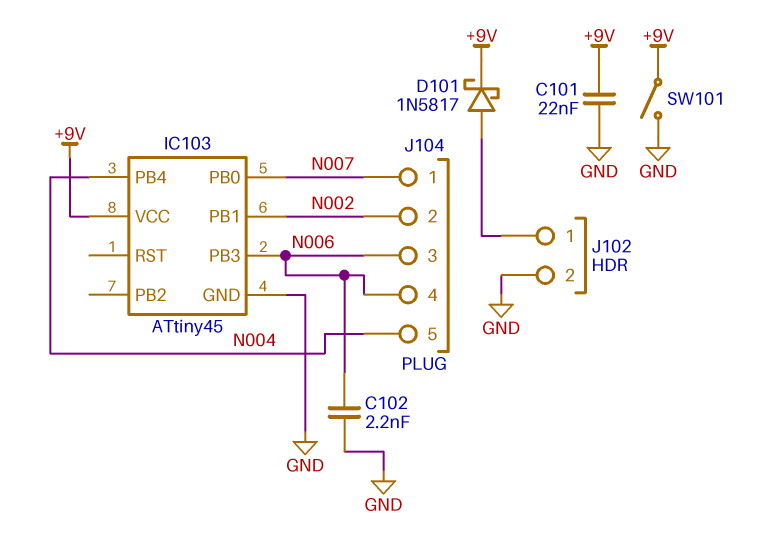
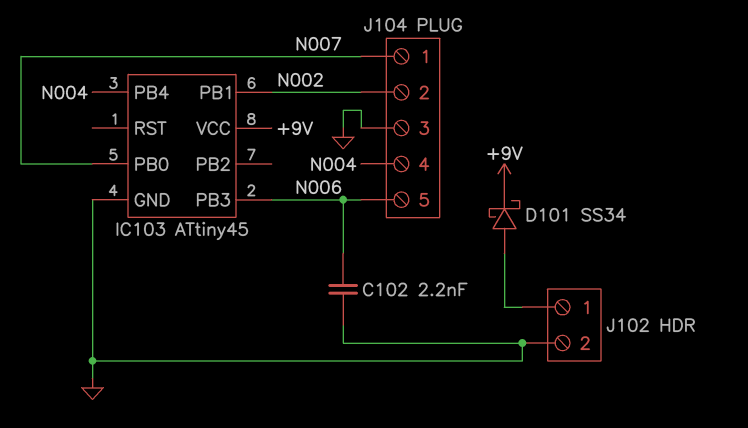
C101: 22nF (+9V, GND) -> none
D101: schottky 1N5817 (A J102/1, K +9V) -> schottky SS34 (A J102/1, K +9V)
J104 pin 3: N006 -> GND
J104 pin 4: N006 -> N004
J104 pin 5: N004 -> N006
SW101: switch (+9V, GND) -> none

